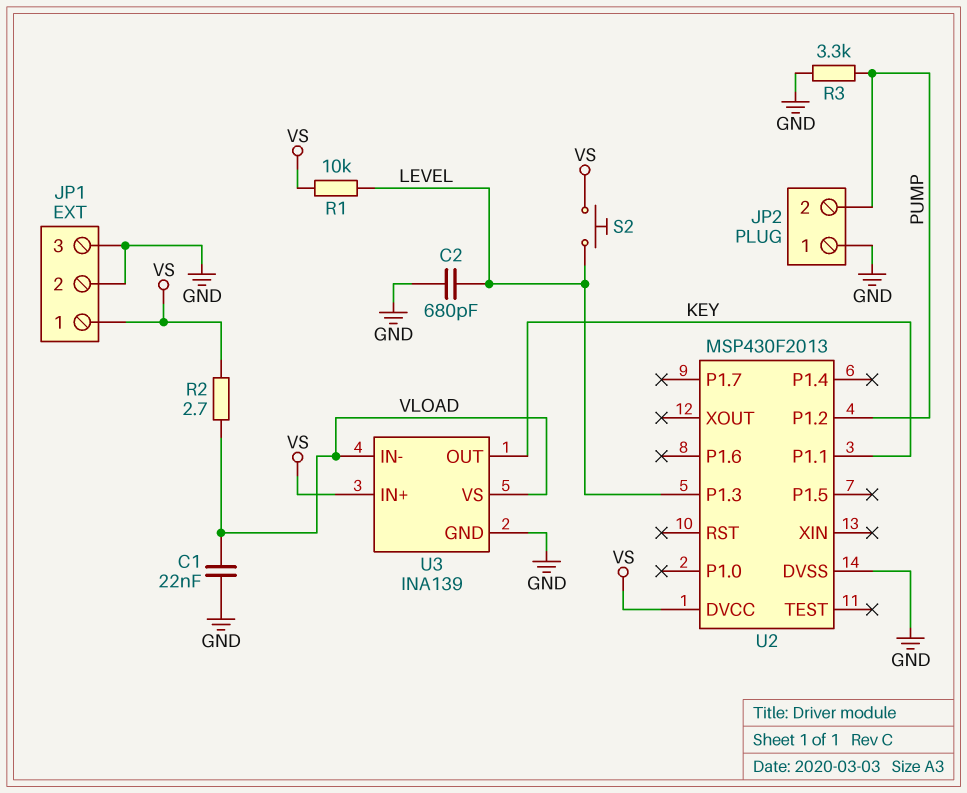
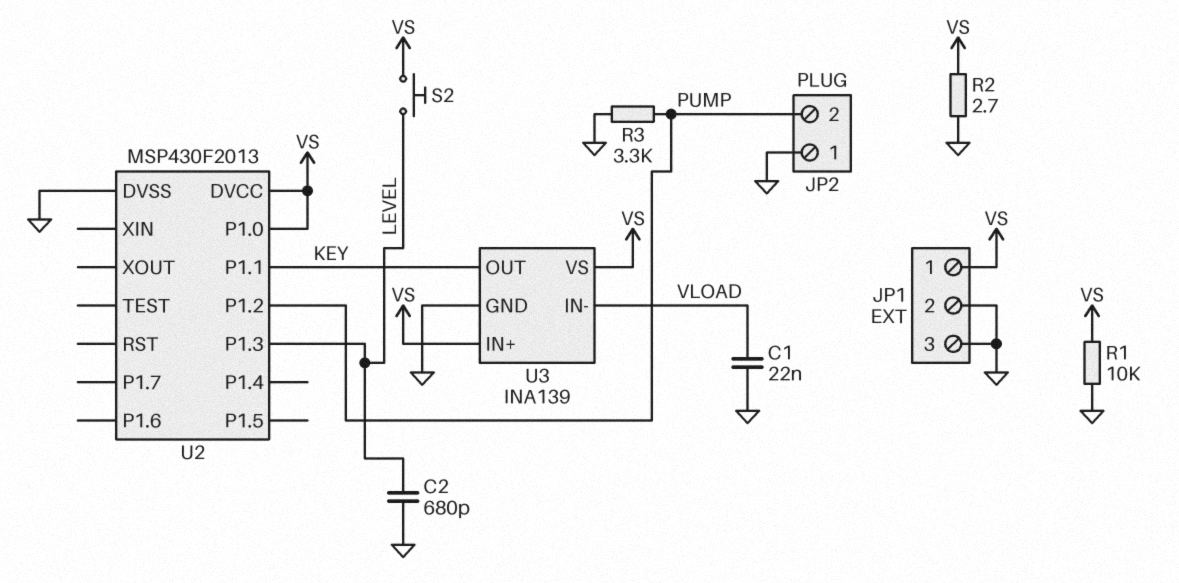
R1: 10k (LEVEL, VS) -> 10k (GND, VS)
R2: 2.7 (VLOAD, VS) -> 2.7 (GND, VS)
U2 pin P1.0: none -> VS
U3 pin VS: VLOAD -> VS

